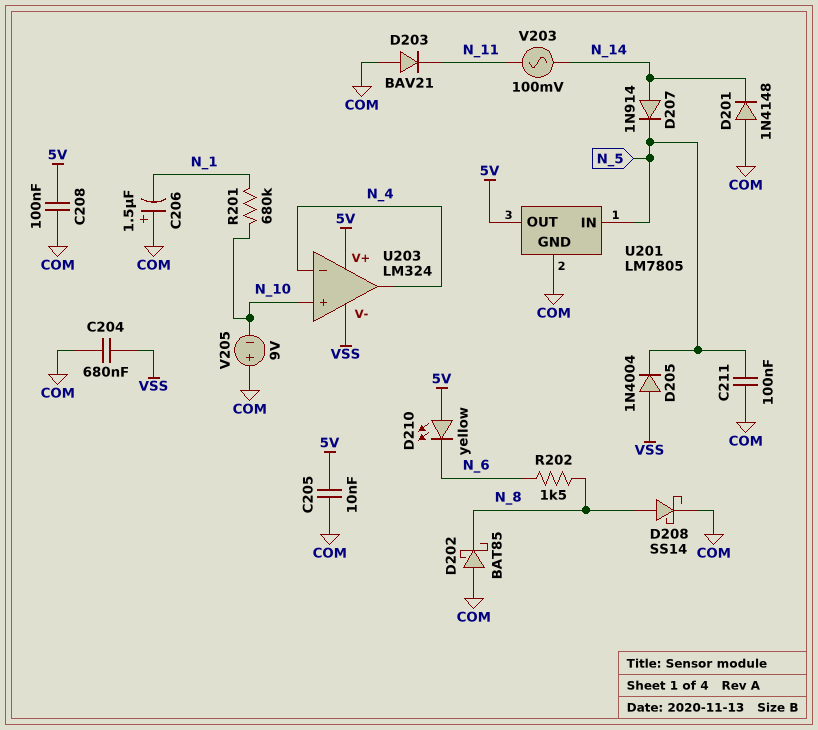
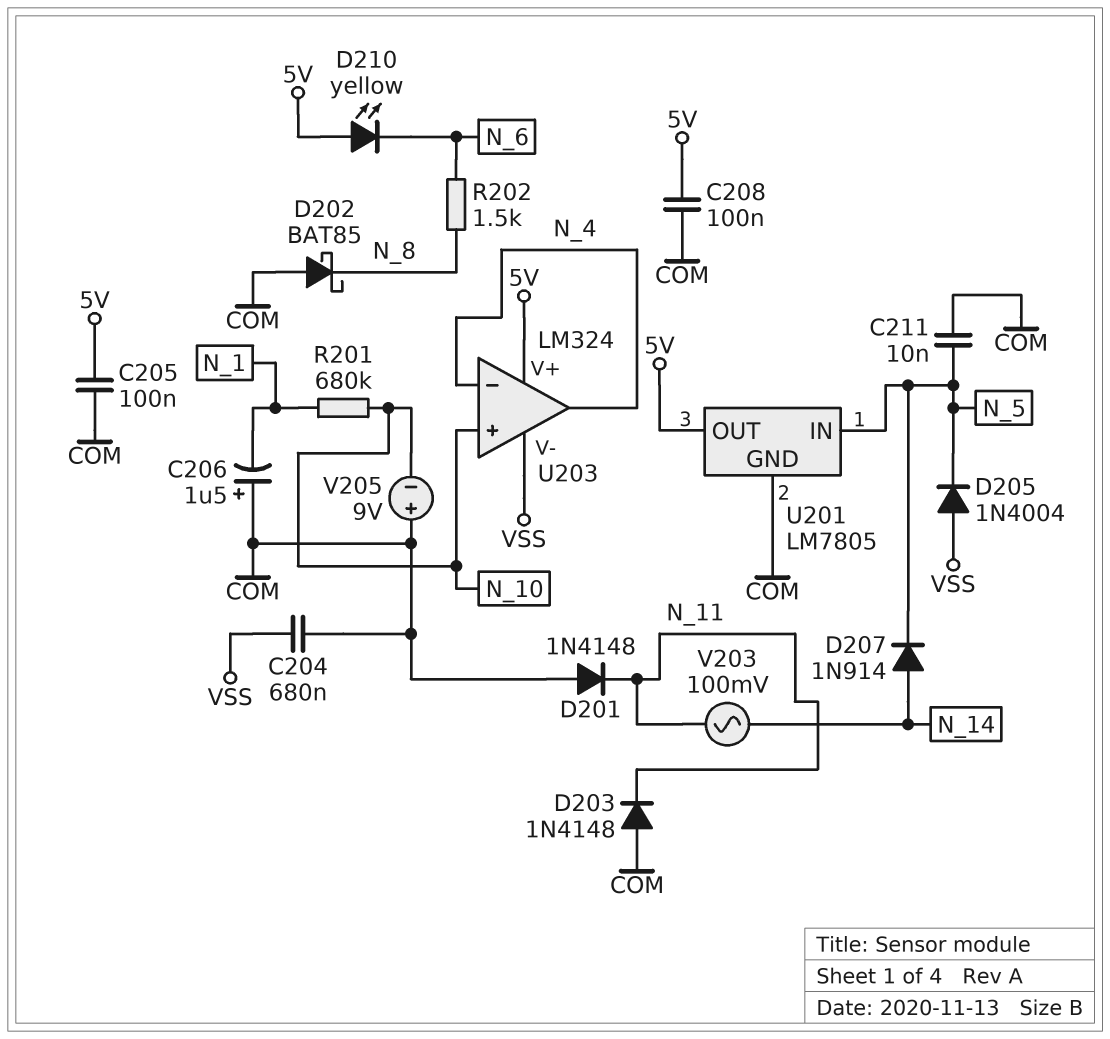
C205: 10nF (5V, COM) -> 100nF (5V, COM)
C211: 100nF (COM, N_5) -> 10nF (COM, N_5)
D201: diode 1N4148 (A COM, K N_14) -> diode 1N4148 (A COM, K N_11)
D203: diode BAV21 (A COM, K N_11) -> diode 1N4148 (A COM, K N_11)
D208: schottky SS14 (A N_8, K COM) -> none

